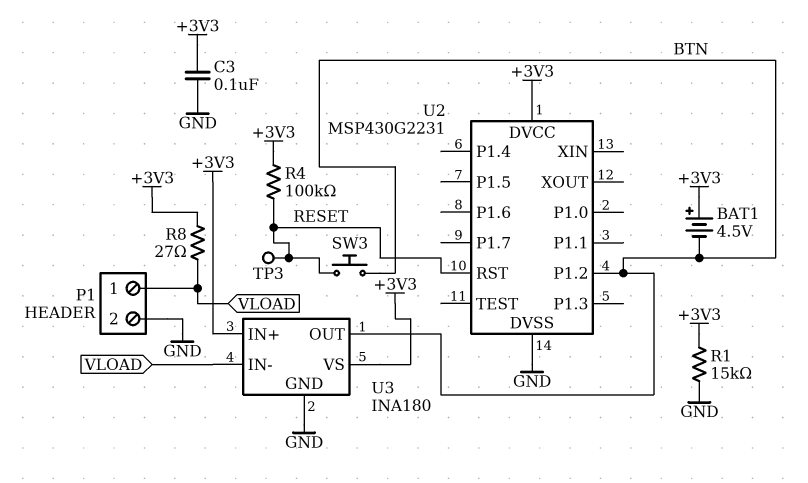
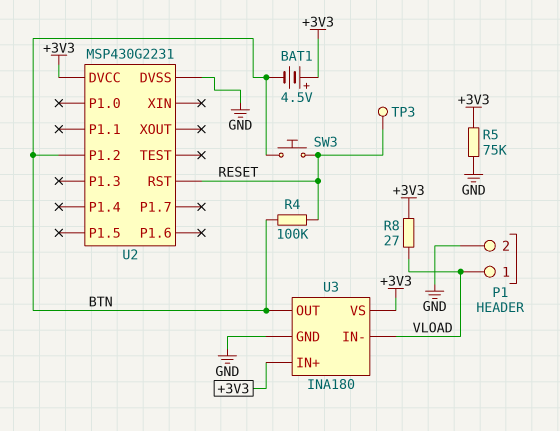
C3: 100nF (+3V3, GND) -> none
R1: 15k (+3V3, GND) -> none
R4: 100k (+3V3, RESET) -> 100k (BTN, RESET)
R5: none -> 75k (+3V3, GND)

